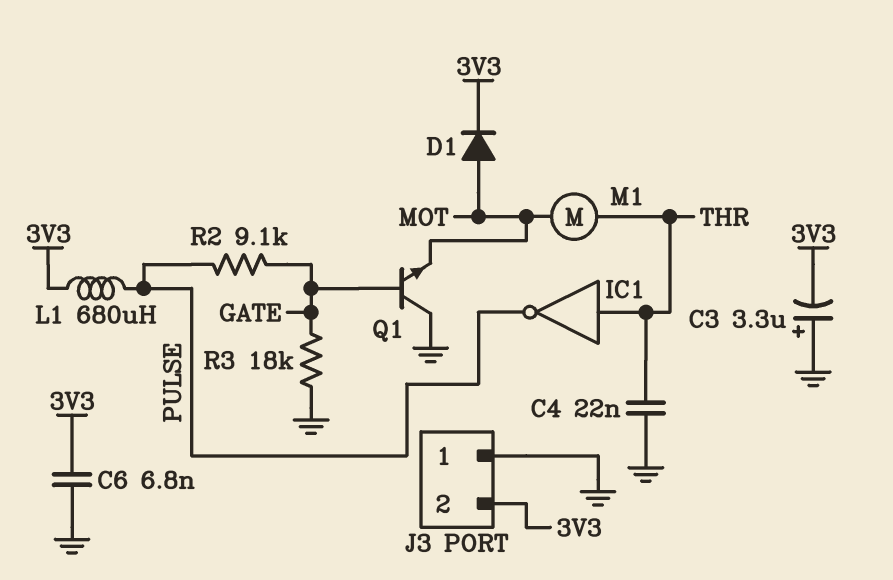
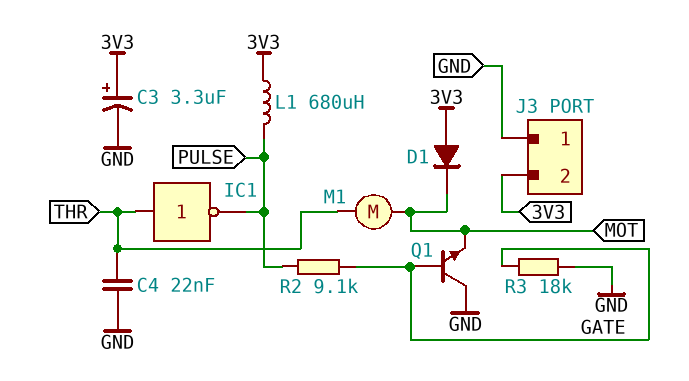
C3: 3.3uF (plus GND, minus 3V3) -> 3.3uF (plus 3V3, minus GND)
C6: 6.8nF (3V3, GND) -> none
D1: diode (A MOT, K 3V3) -> diode (A 3V3, K MOT)

